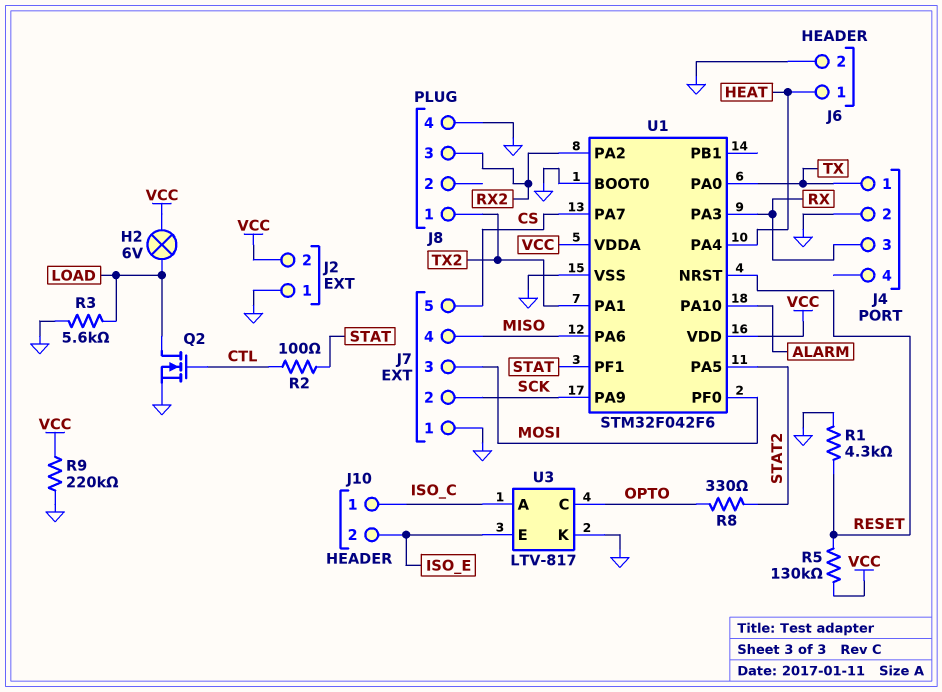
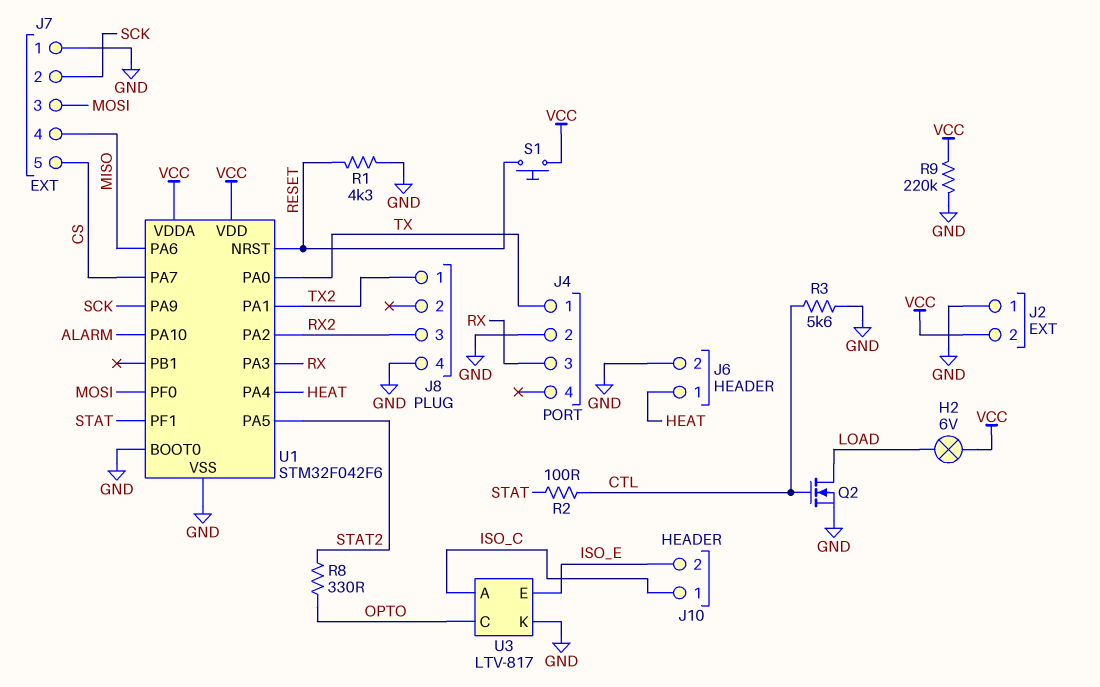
R3: 5.6k (GND, LOAD) -> 5.6k (CTL, GND)
R5: 130k (RESET, VCC) -> none
S1: none -> button (RESET, VCC)

